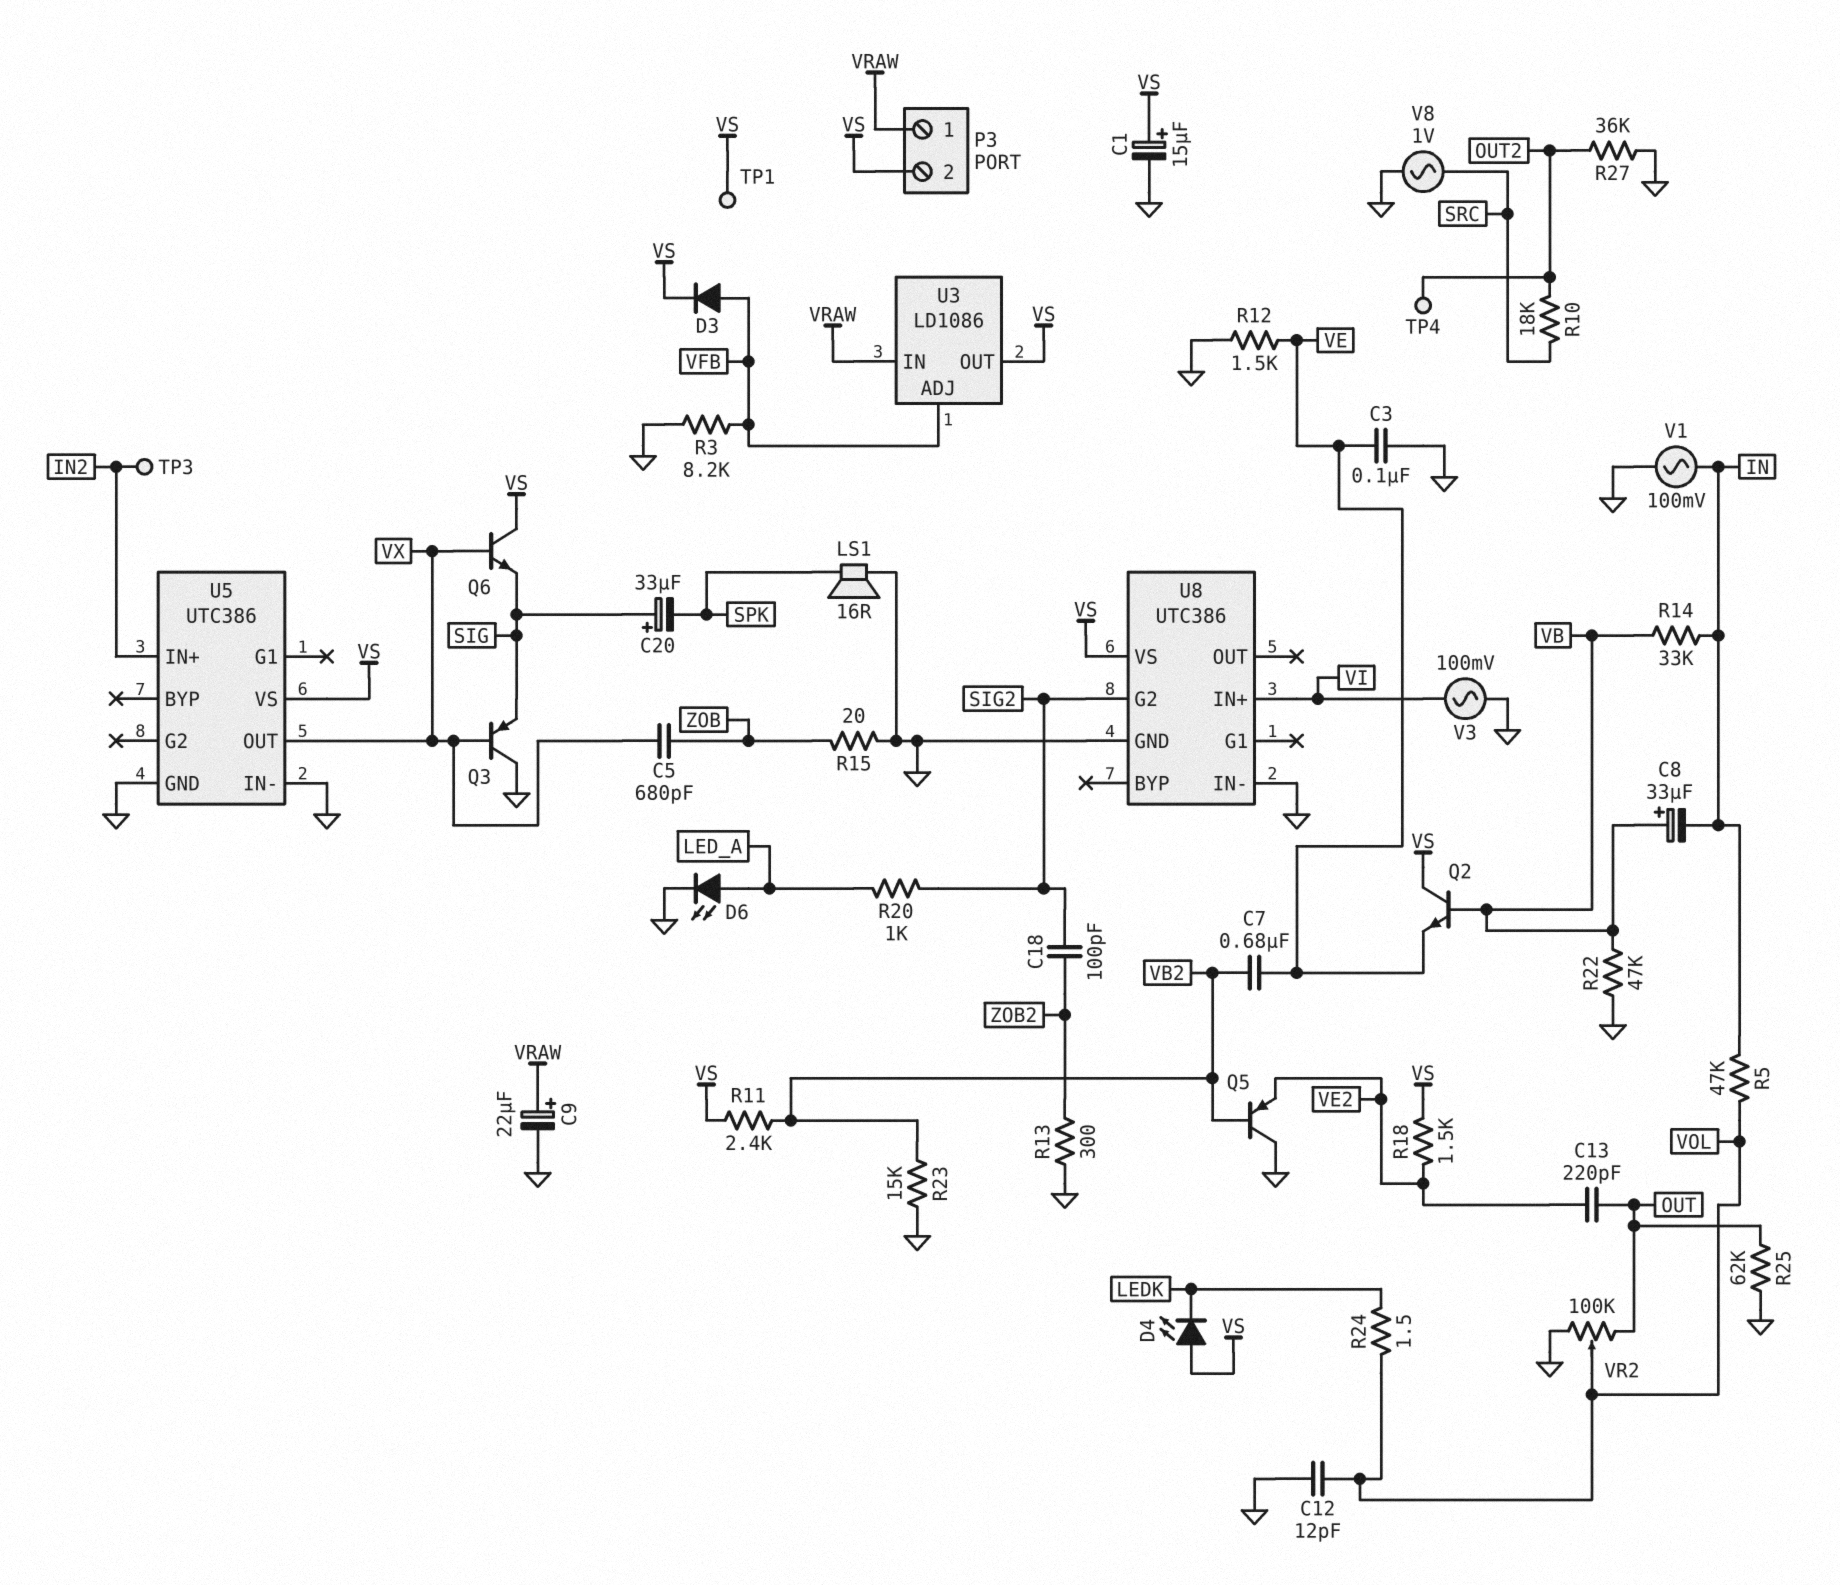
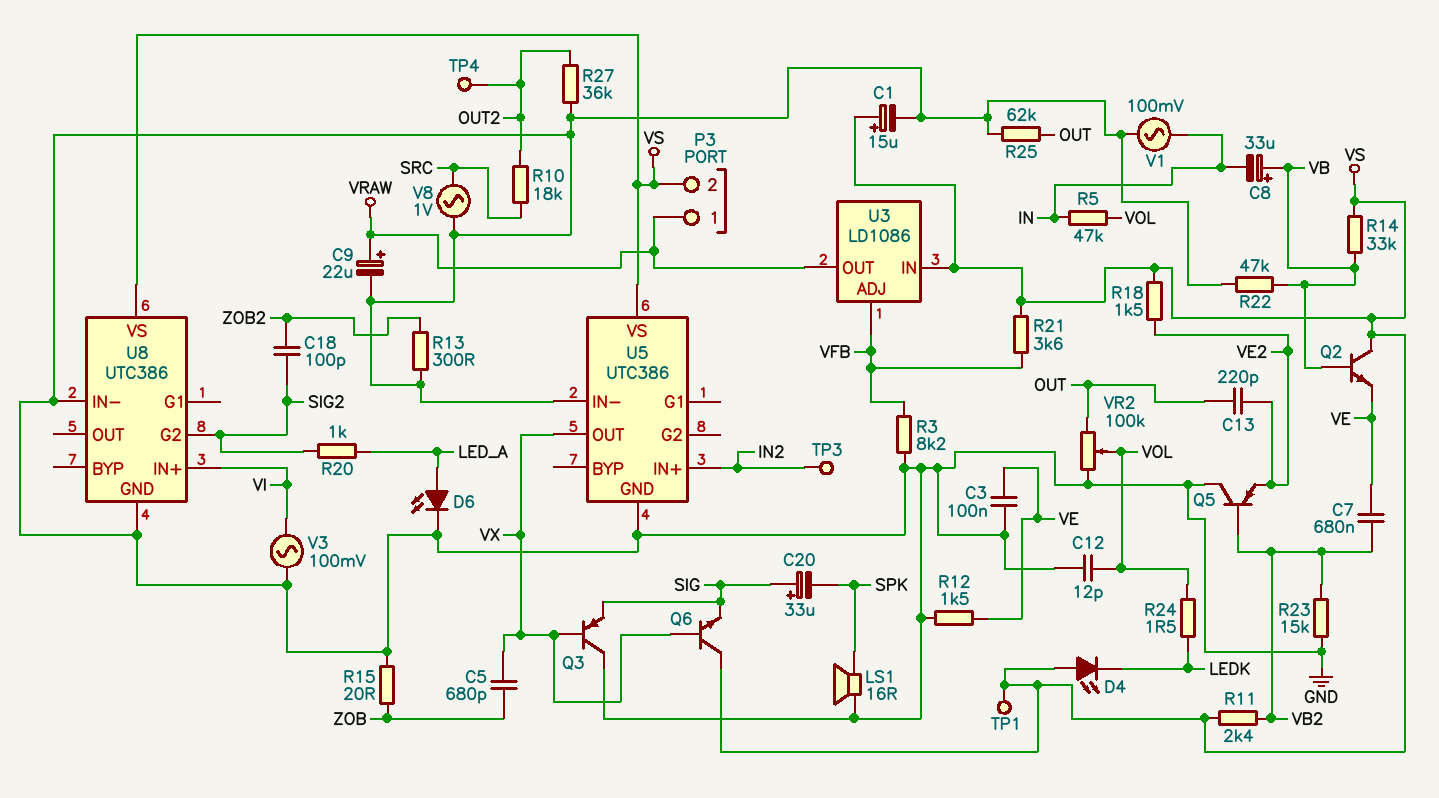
D3: diode (A VFB, K VS) -> none
R14: 33k (IN, VB) -> 33k (VB, VS)
R21: none -> 3.6k (VFB, VS)
U3 pin IN: VRAW -> VS
U3 pin OUT: VS -> VRAW

